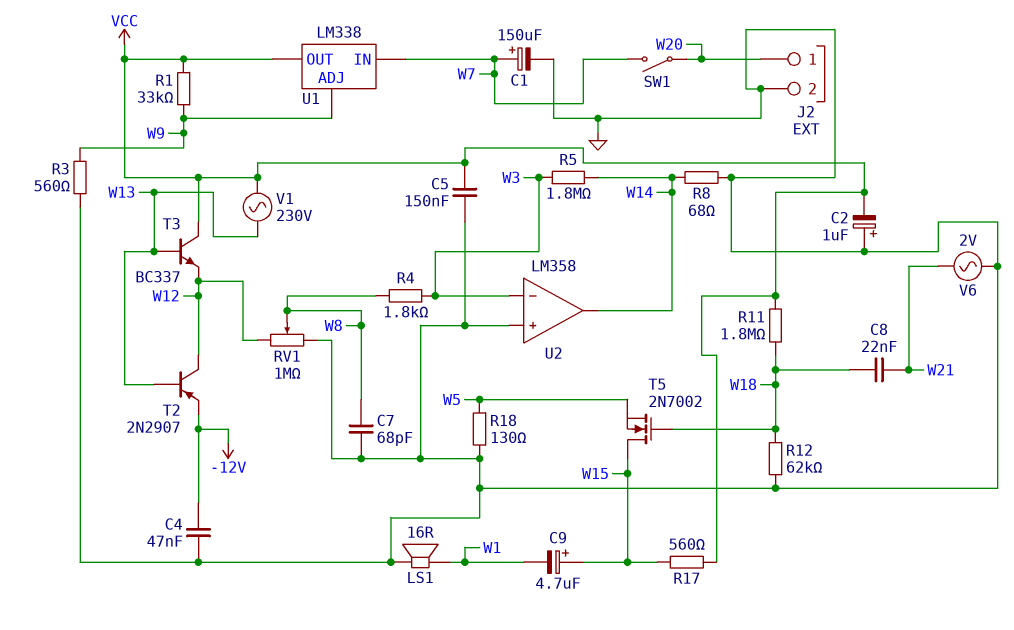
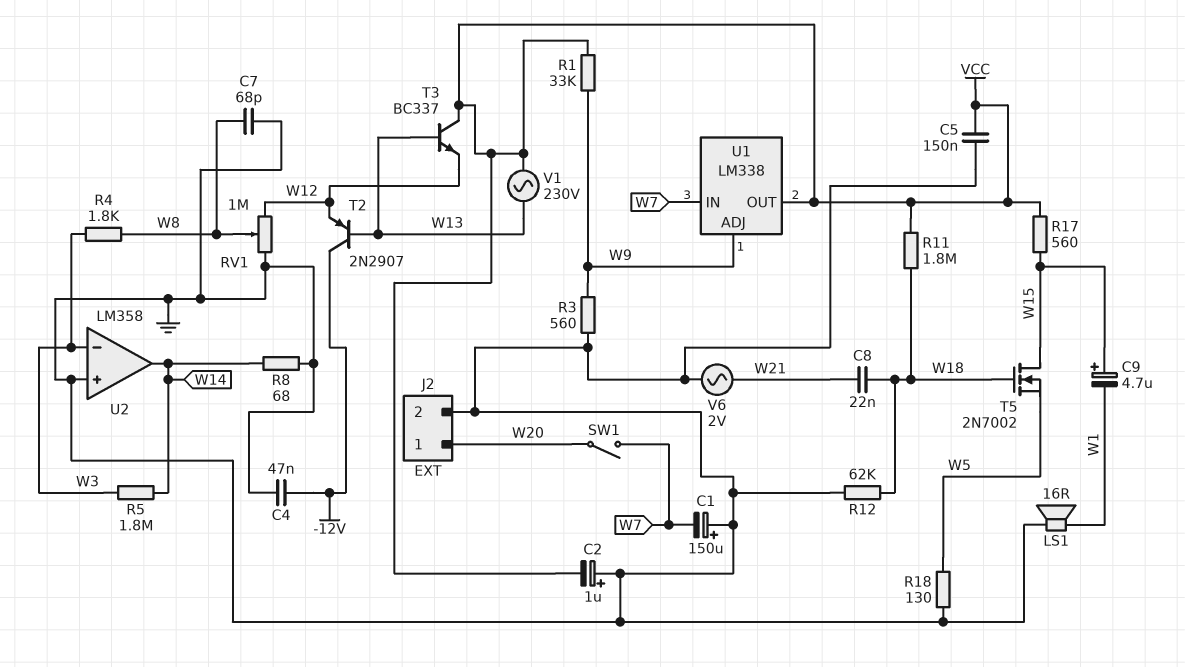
C1: 150uF (plus W7, minus GND) -> 150uF (plus GND, minus W7)
T2: PNP 2N2907 (B W13, C W12, E -12V) -> PNP 2N2907 (B W13, C -12V, E W12)

